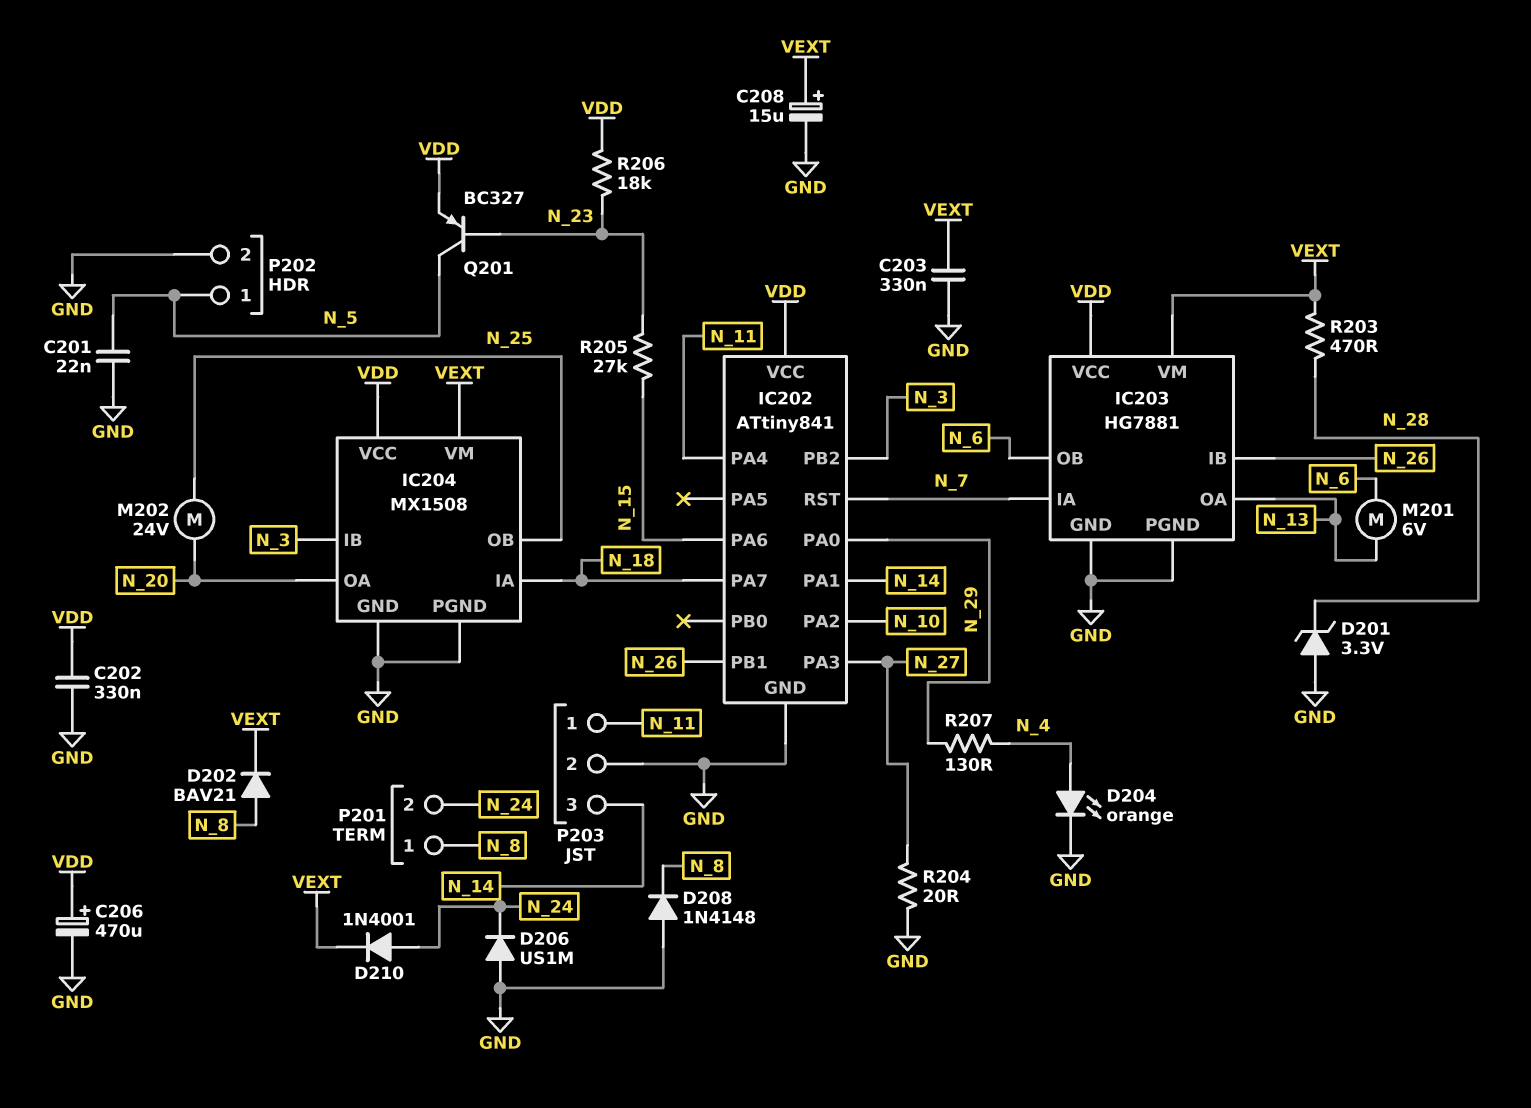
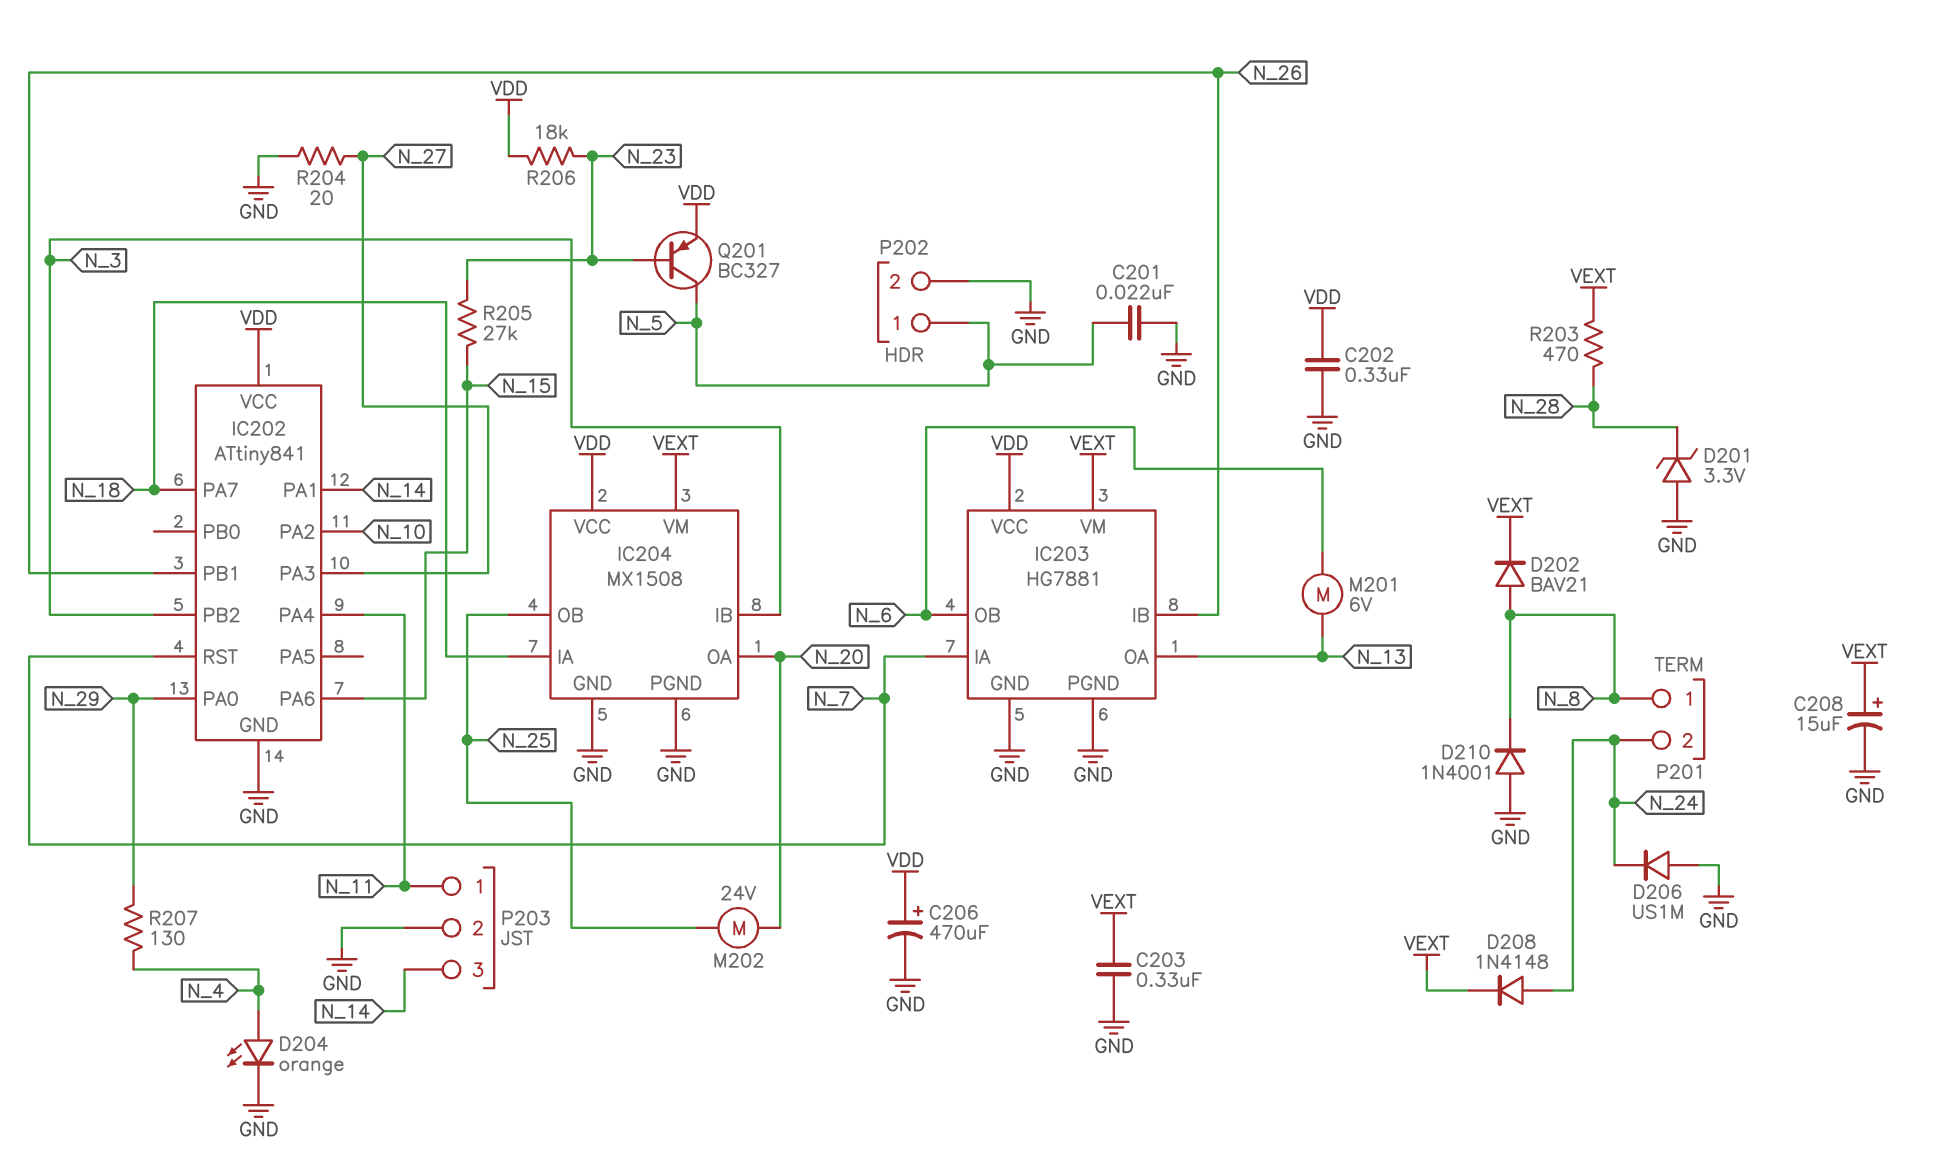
D208: diode 1N4148 (A GND, K N_8) -> diode 1N4148 (A N_24, K VEXT)
D210: diode 1N4001 (A N_24, K VEXT) -> diode 1N4001 (A GND, K N_8)

